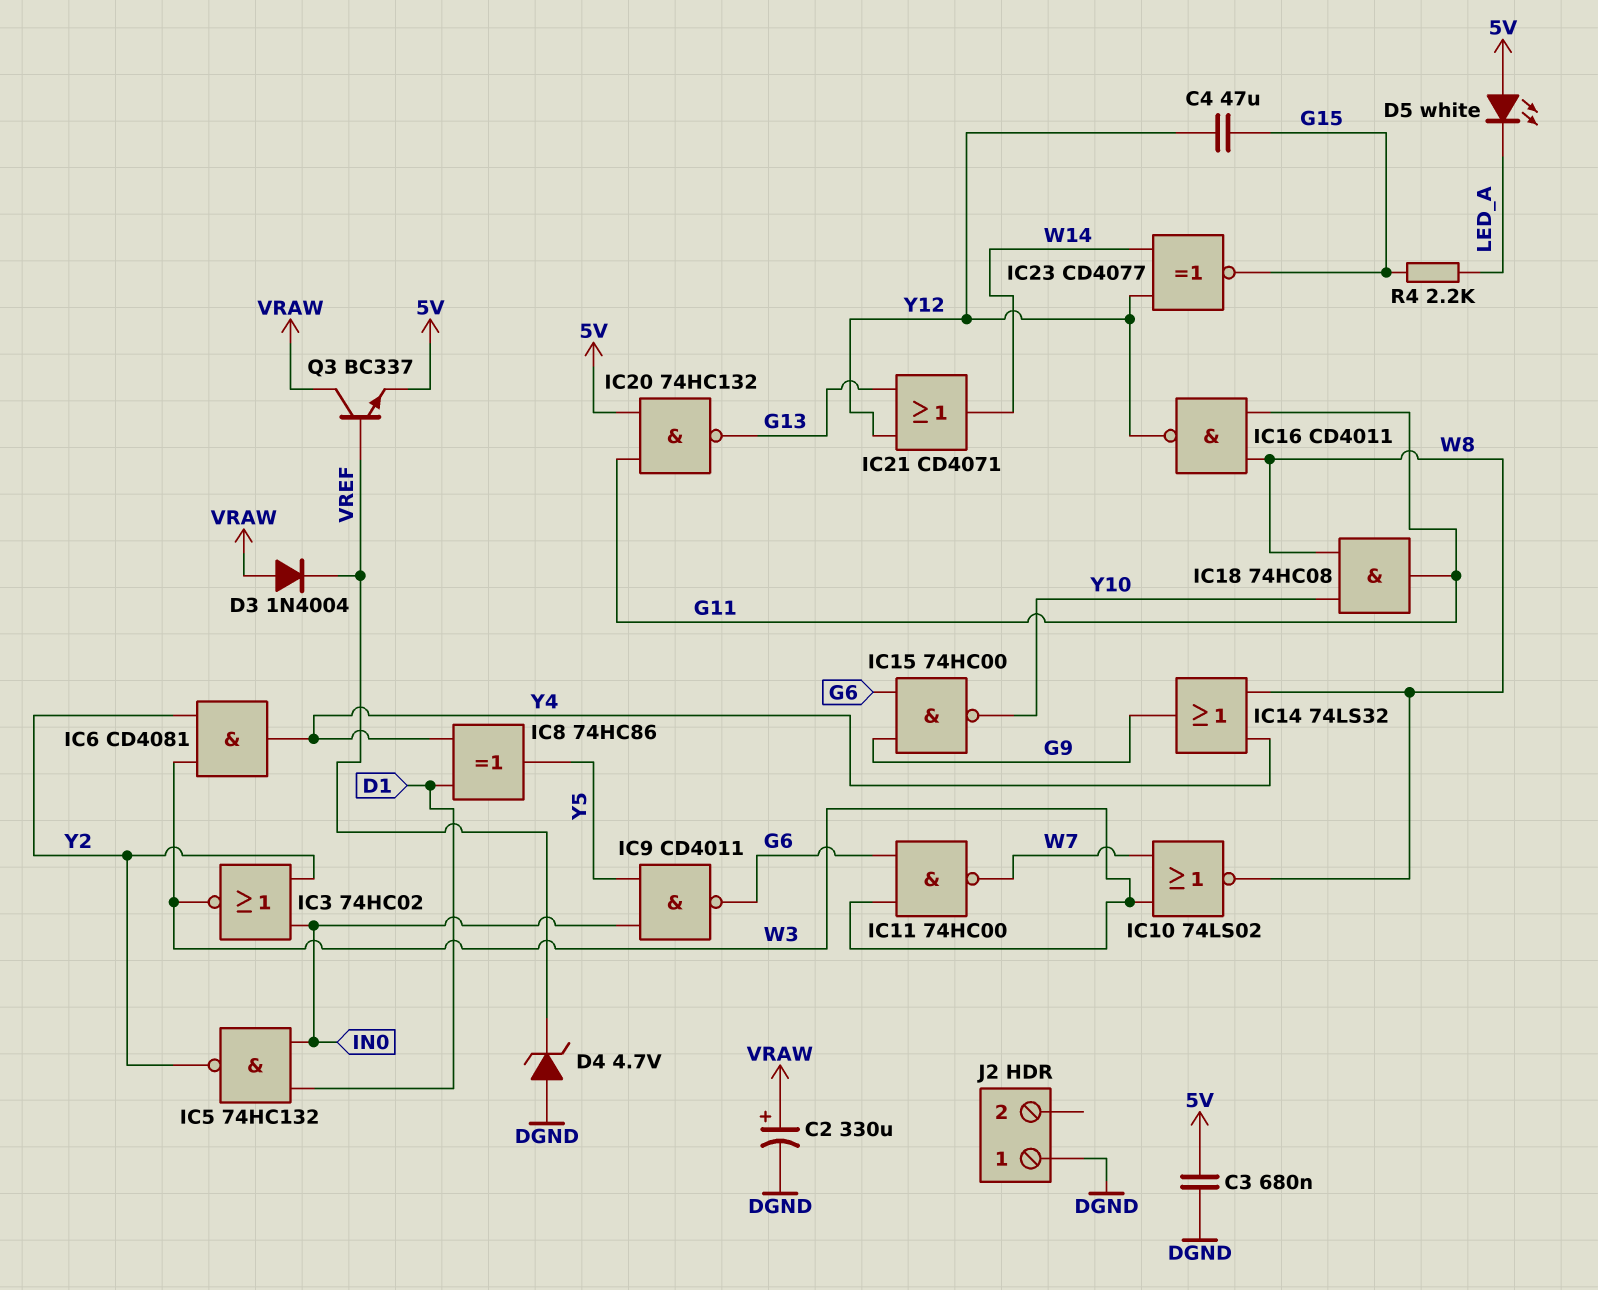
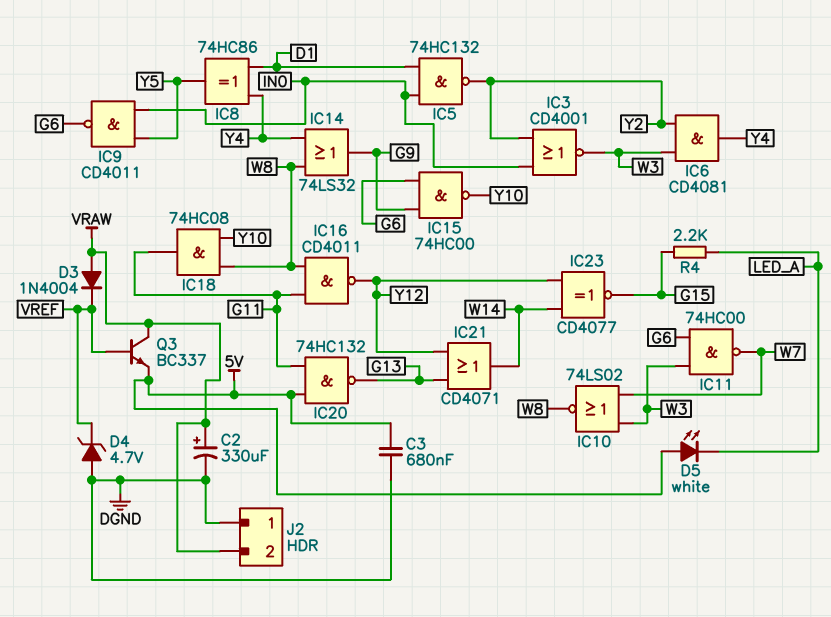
C4: 47uF (G15, Y12) -> none
IC3: NOR 74HC02 (in IN0, in Y2, out W3) -> NOR CD4001 (in IN0, in Y2, out W3)
J2 pin 2: none -> VRAW

